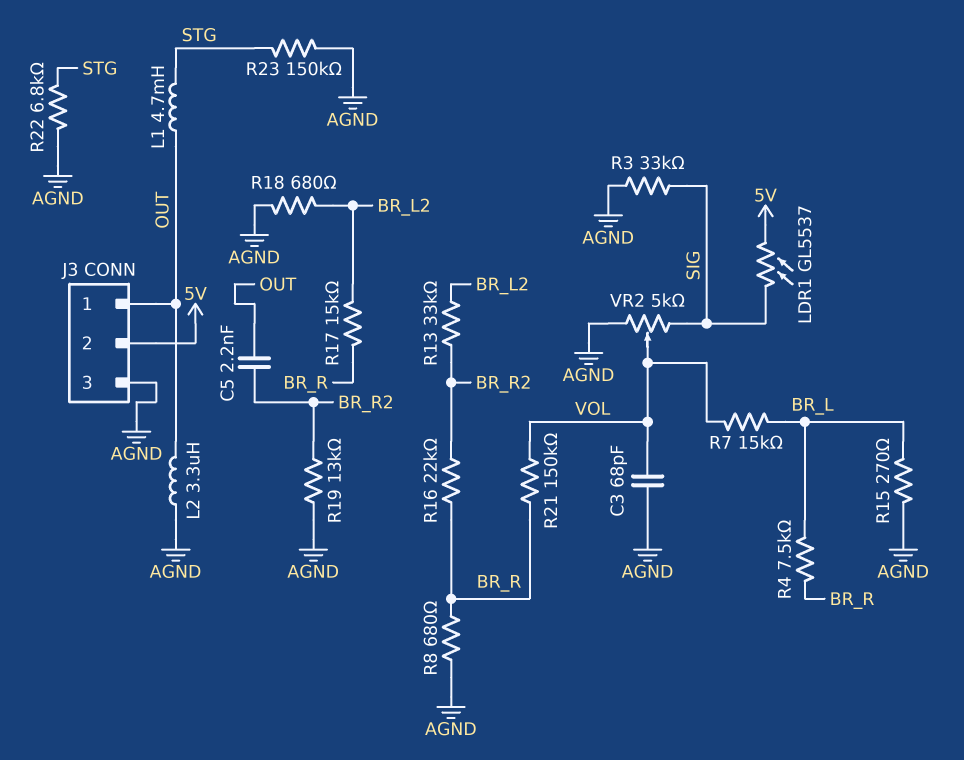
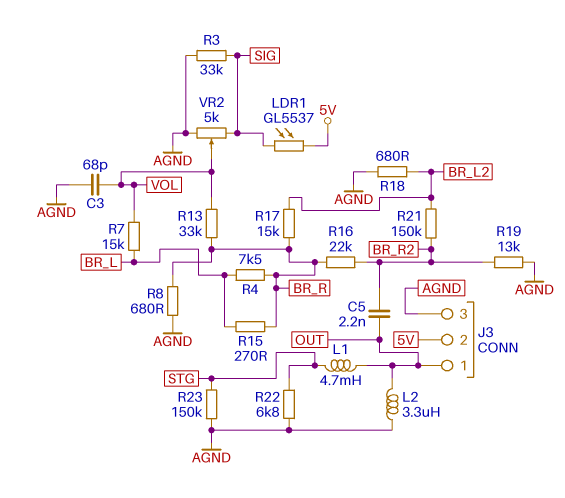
R13: 33k (BR_L2, BR_R2) -> 33k (BR_R, VOL)
R15: 270 (AGND, BR_L) -> 270 (BR_L, BR_R)
R21: 150k (BR_R, VOL) -> 150k (BR_L2, BR_R2)

